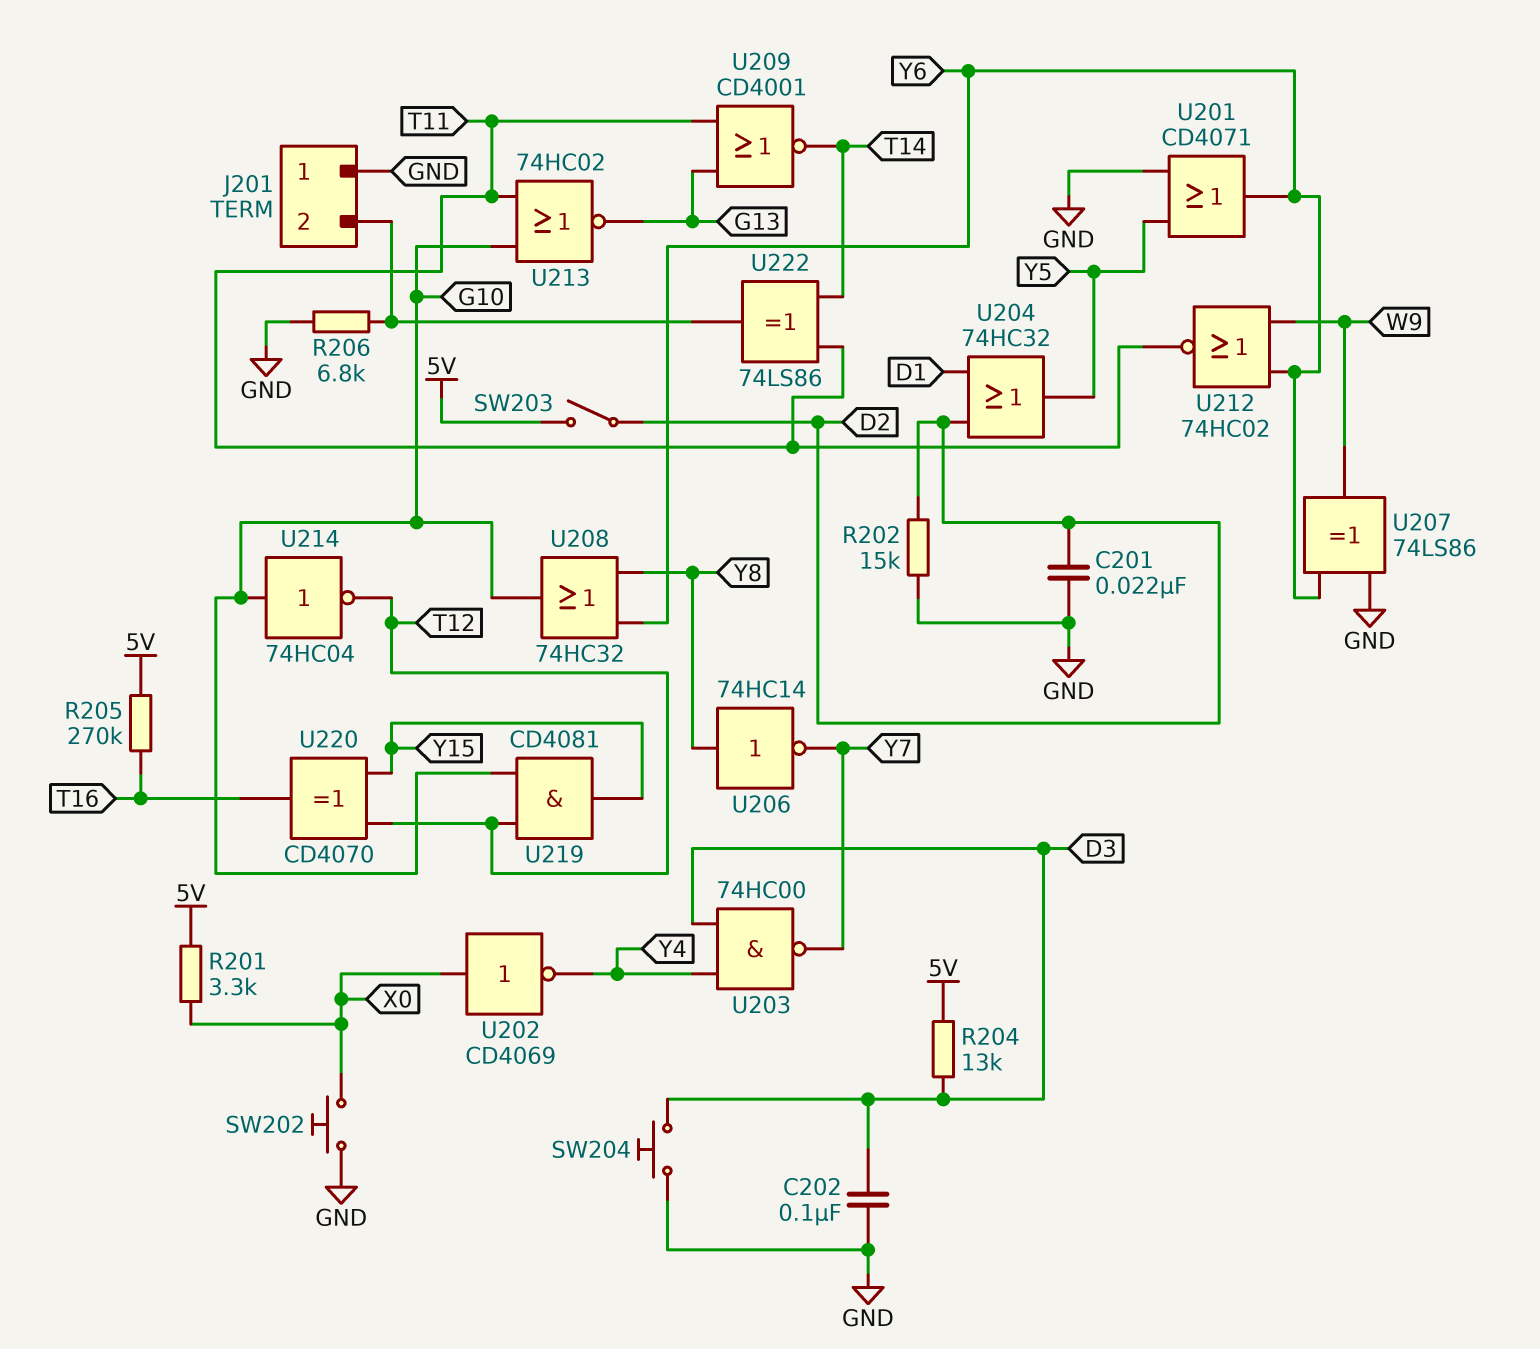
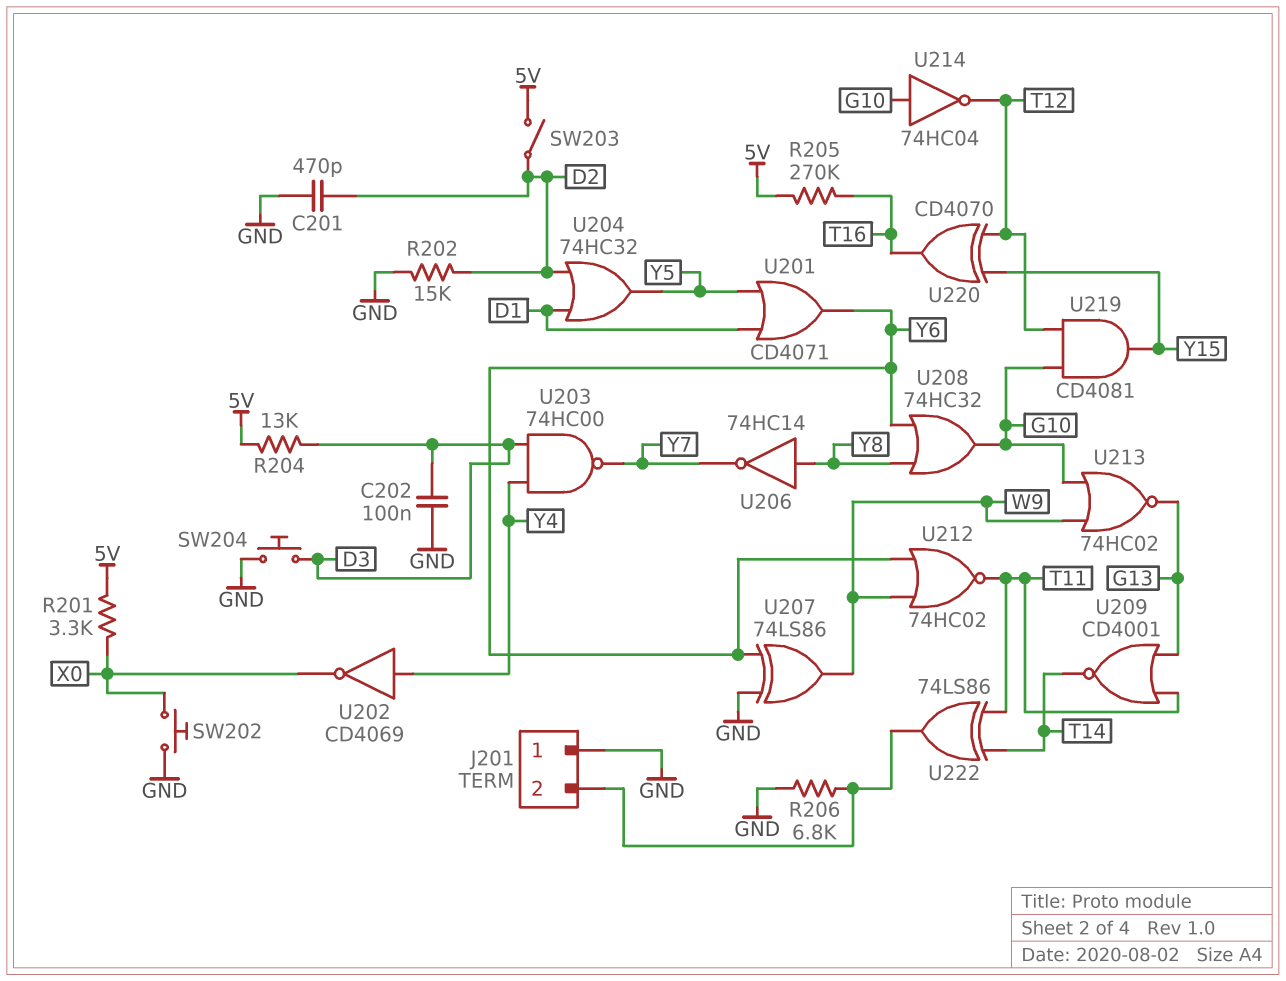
C201: 22nF (D2, GND) -> 470pF (D2, GND)
U201: OR CD4071 (in GND, in Y5, out Y6) -> OR CD4071 (in D1, in Y5, out Y6)
U202: NOT CD4069 (in X0, out Y4) -> NOT CD4069 (in Y4, out X0)
U213: NOR 74HC02 (in G10, in T11, out G13) -> NOR 74HC02 (in G10, in W9, out G13)

